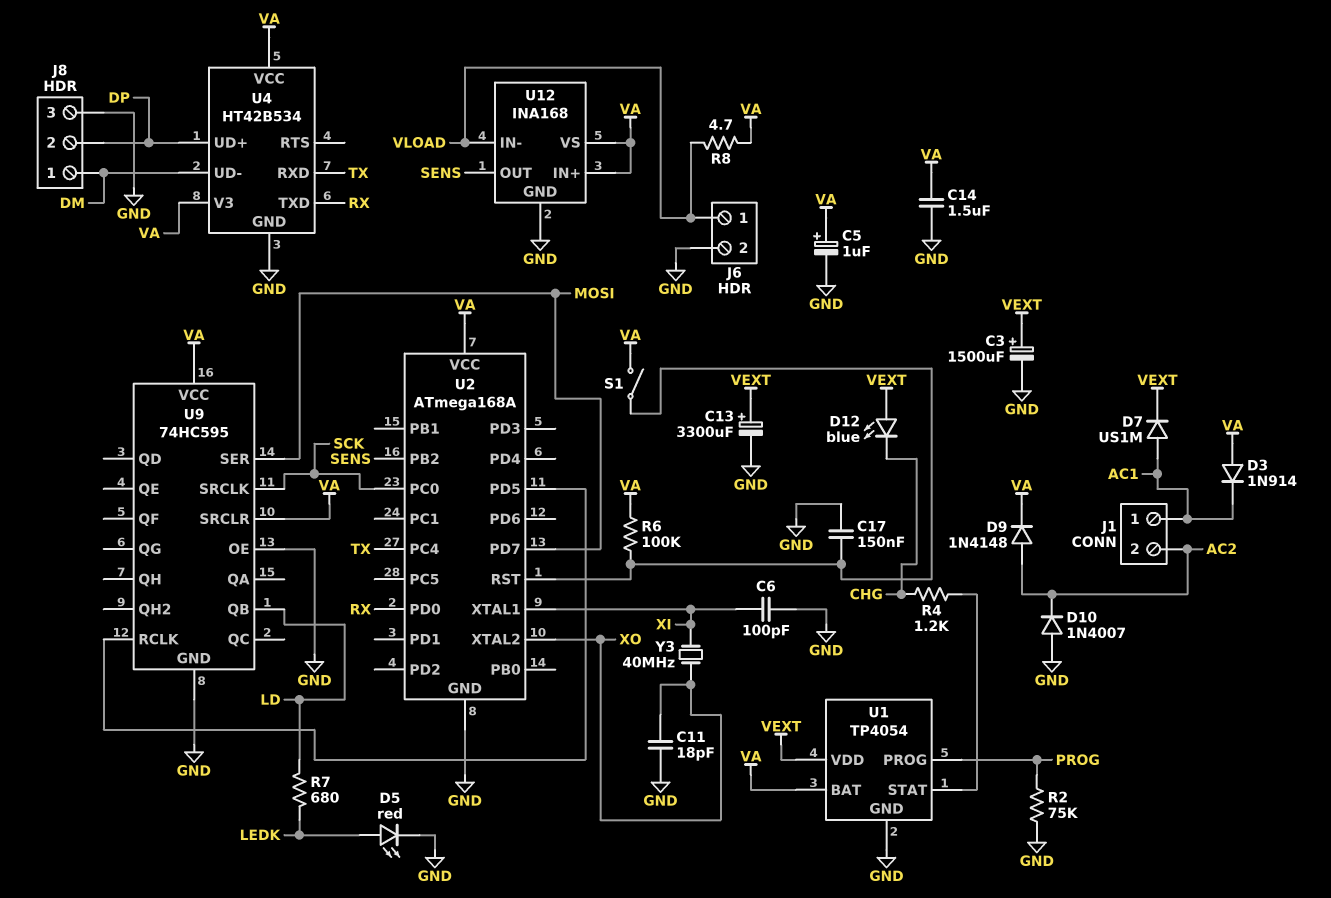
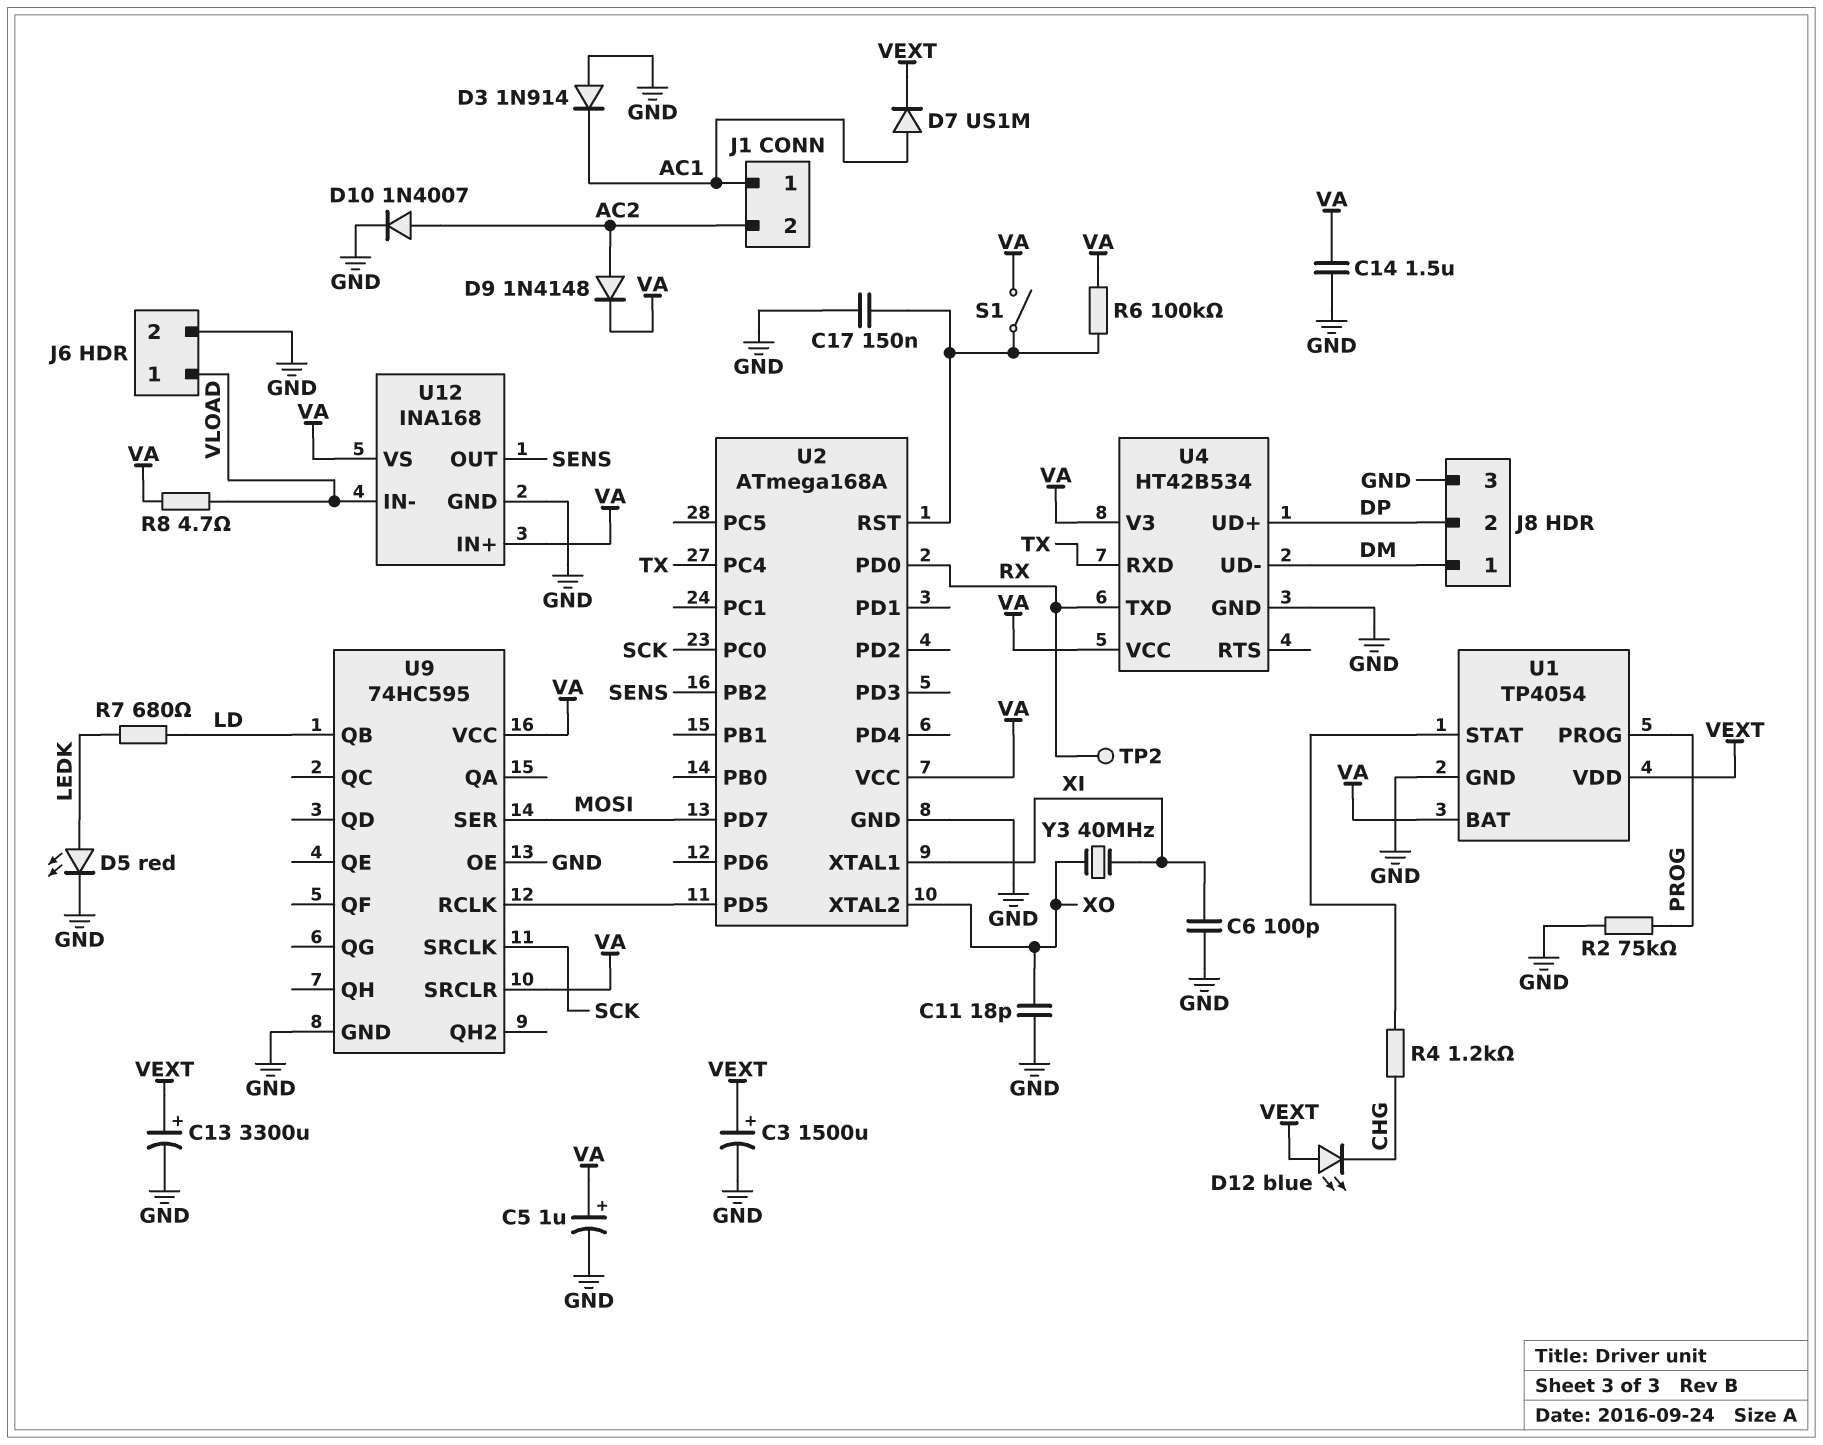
D3: diode 1N914 (A VA, K AC1) -> diode 1N914 (A GND, K AC1)
D10: diode 1N4007 (A GND, K AC2) -> diode 1N4007 (A AC2, K GND)
TP2: none -> test point (RX)

